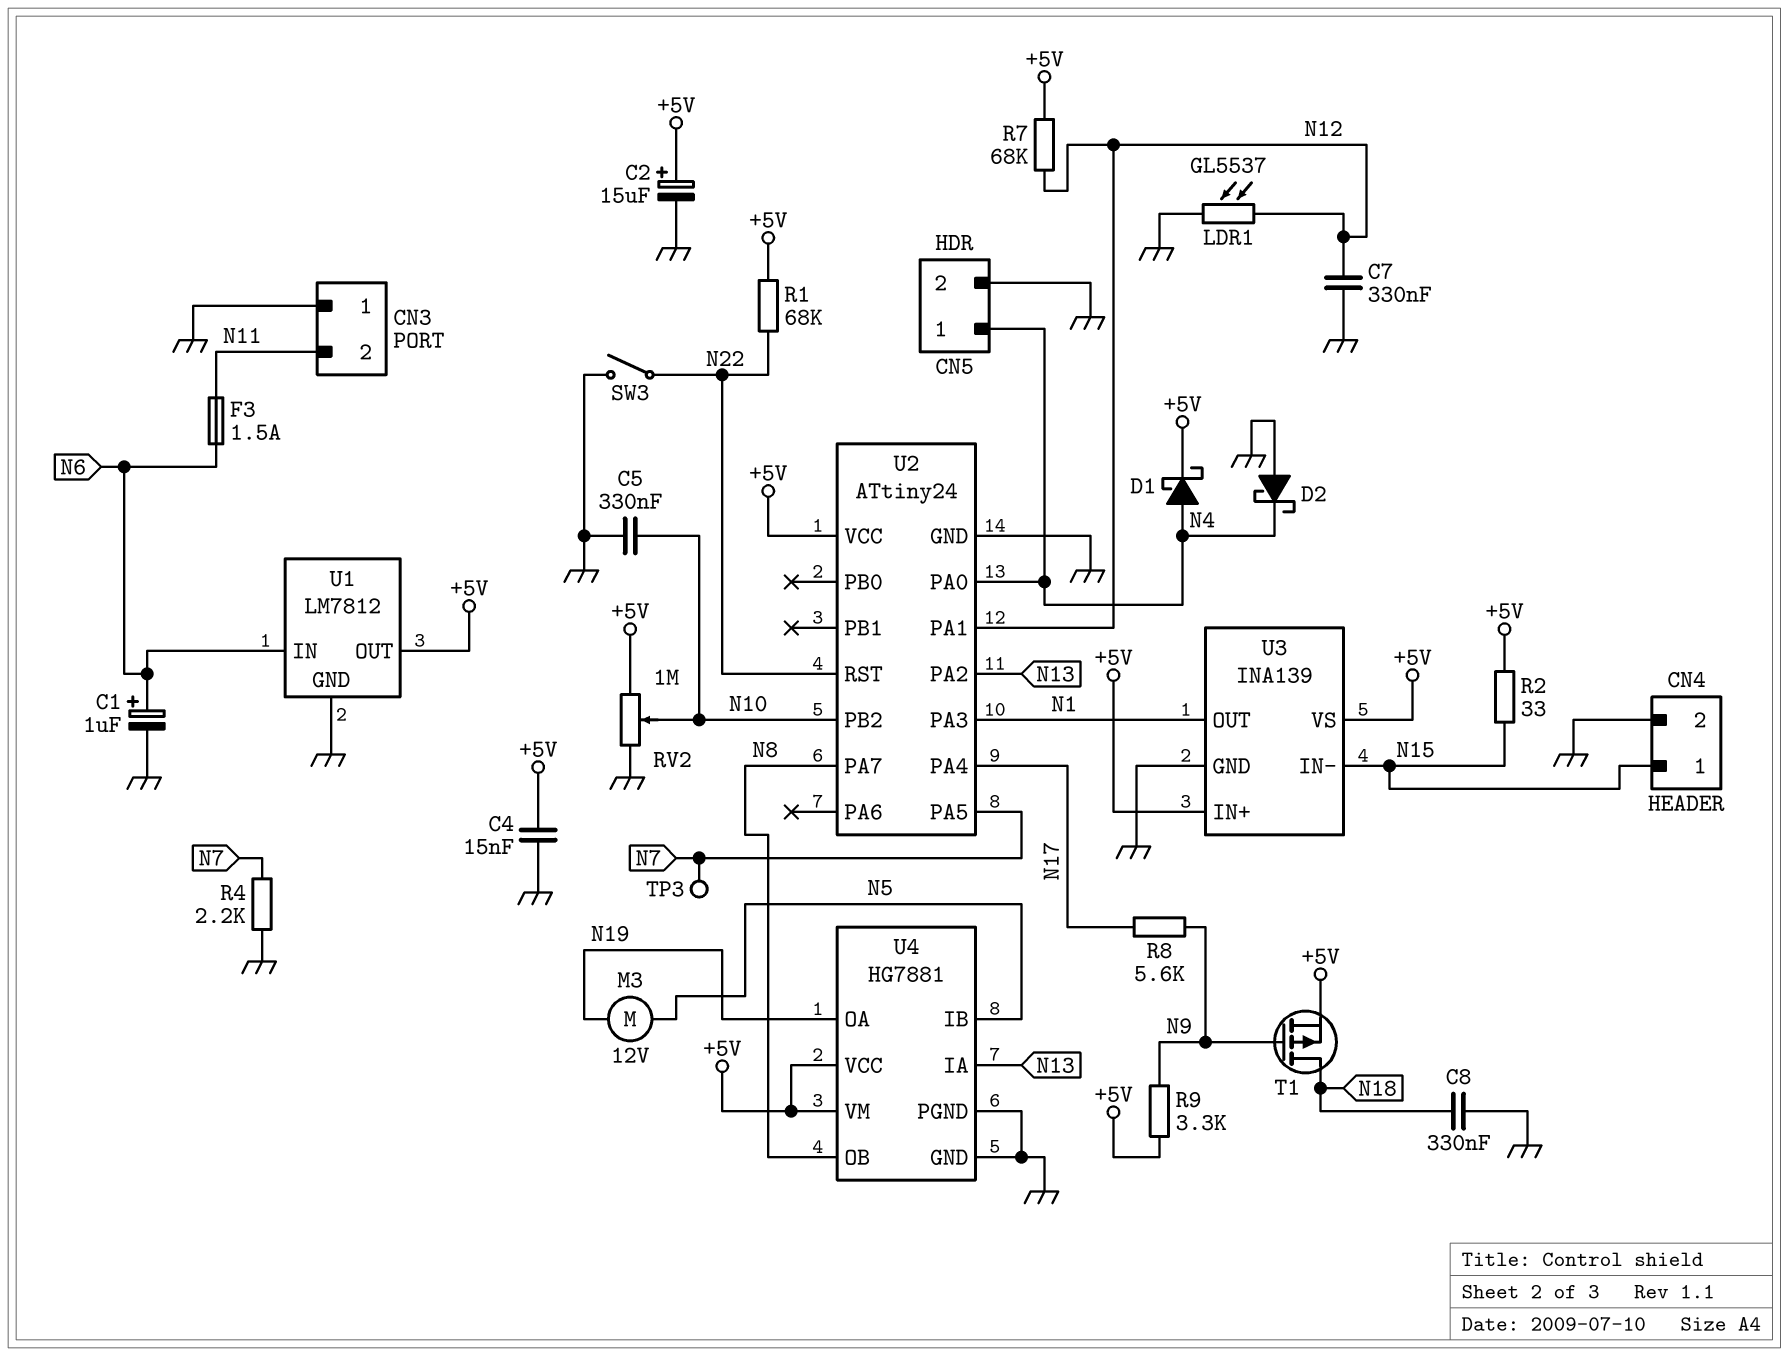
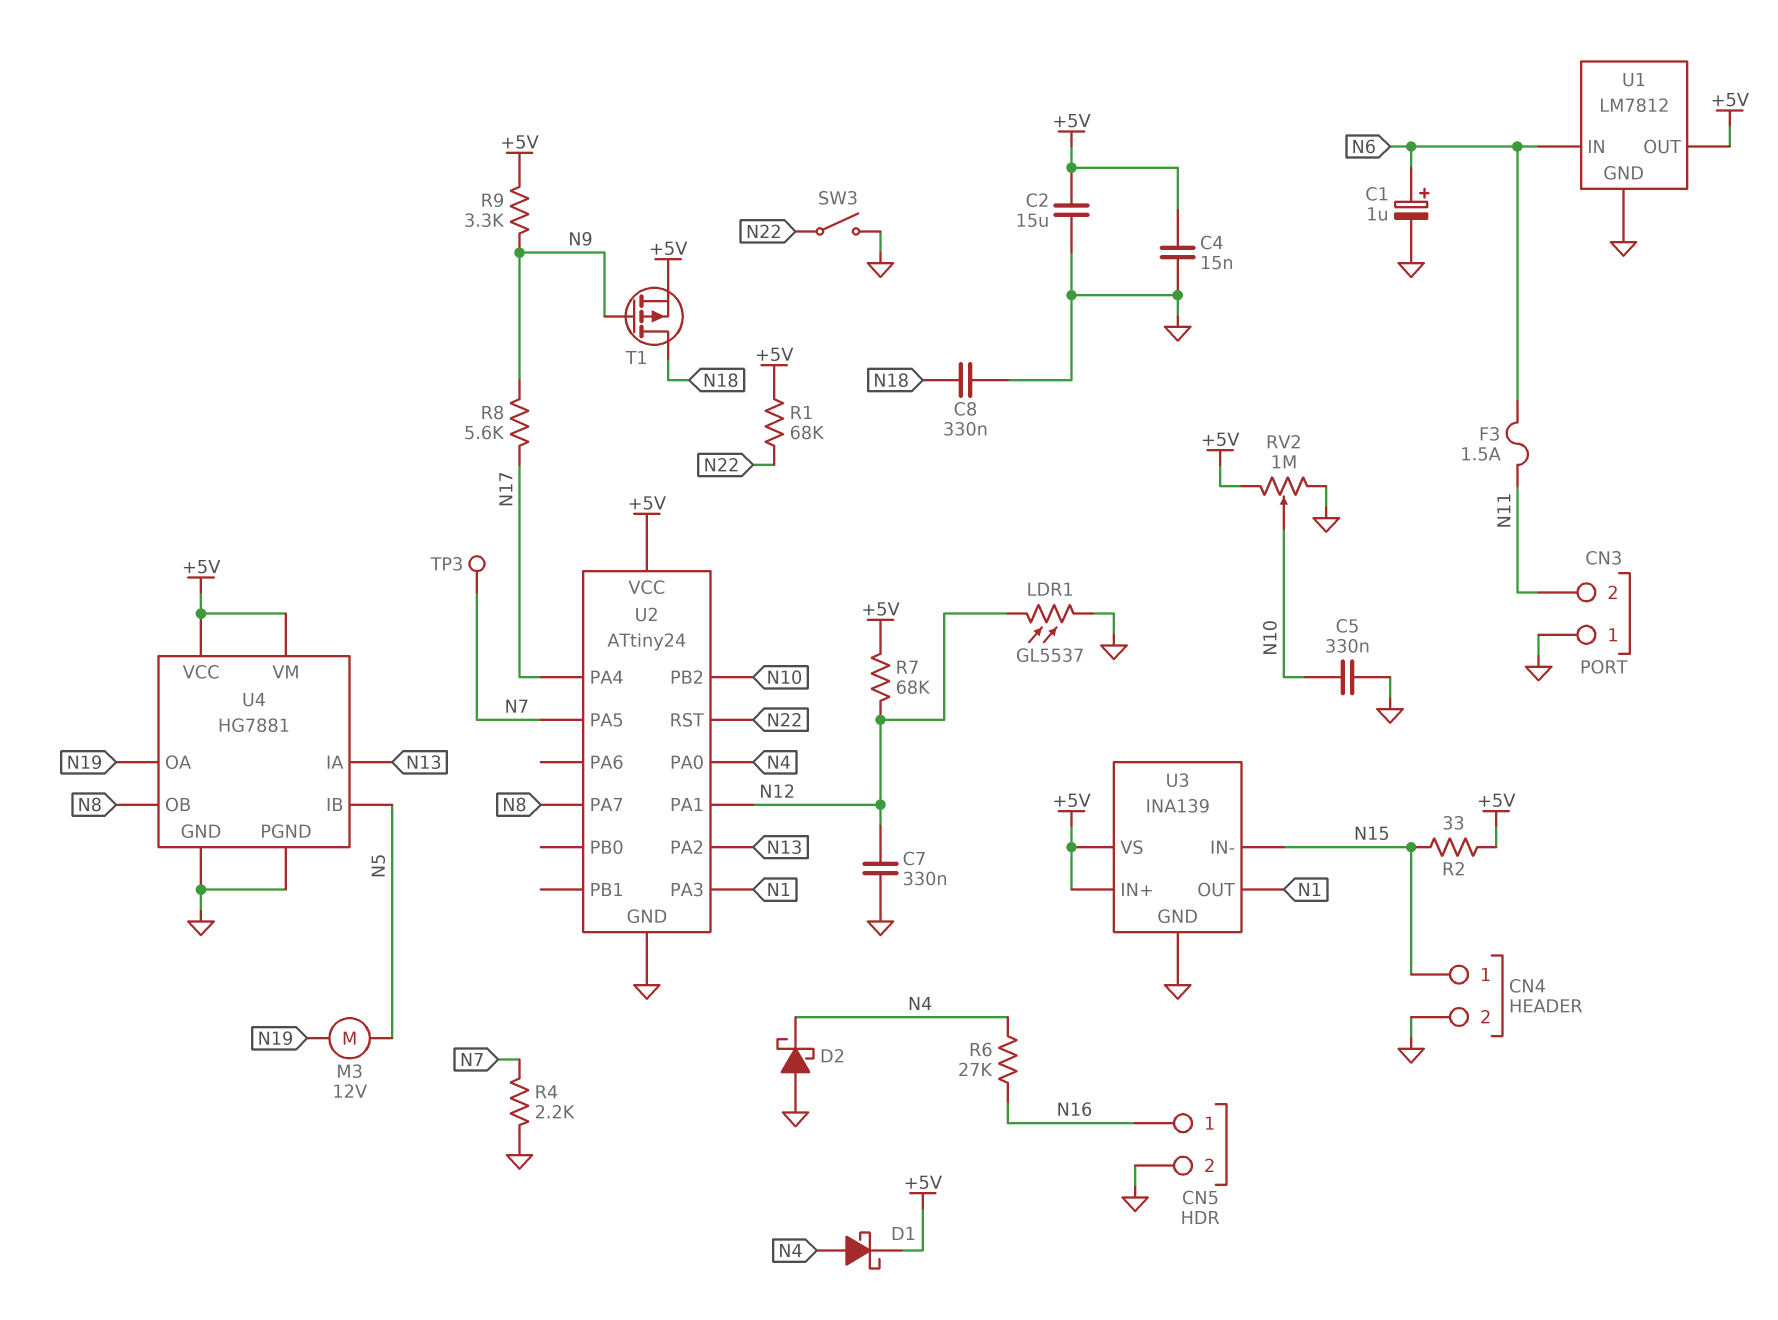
C2: 15uF (plus +5V, minus GND) -> 15uF (+5V, GND)
CN5 pin 1: N4 -> N16
R6: none -> 27k (N4, N16)

